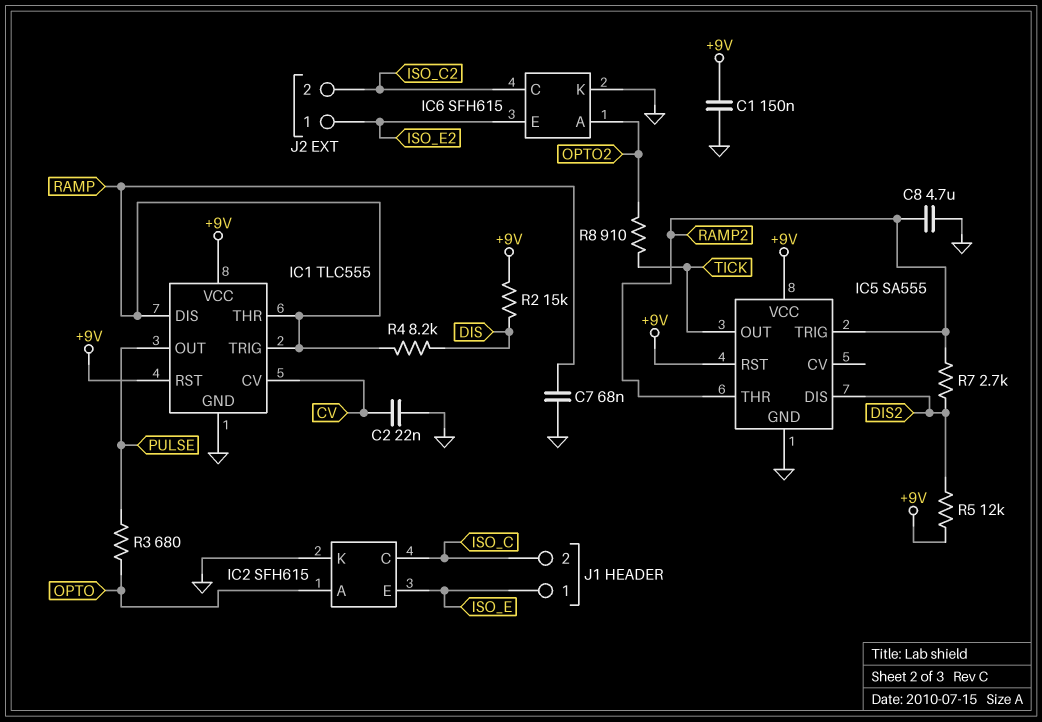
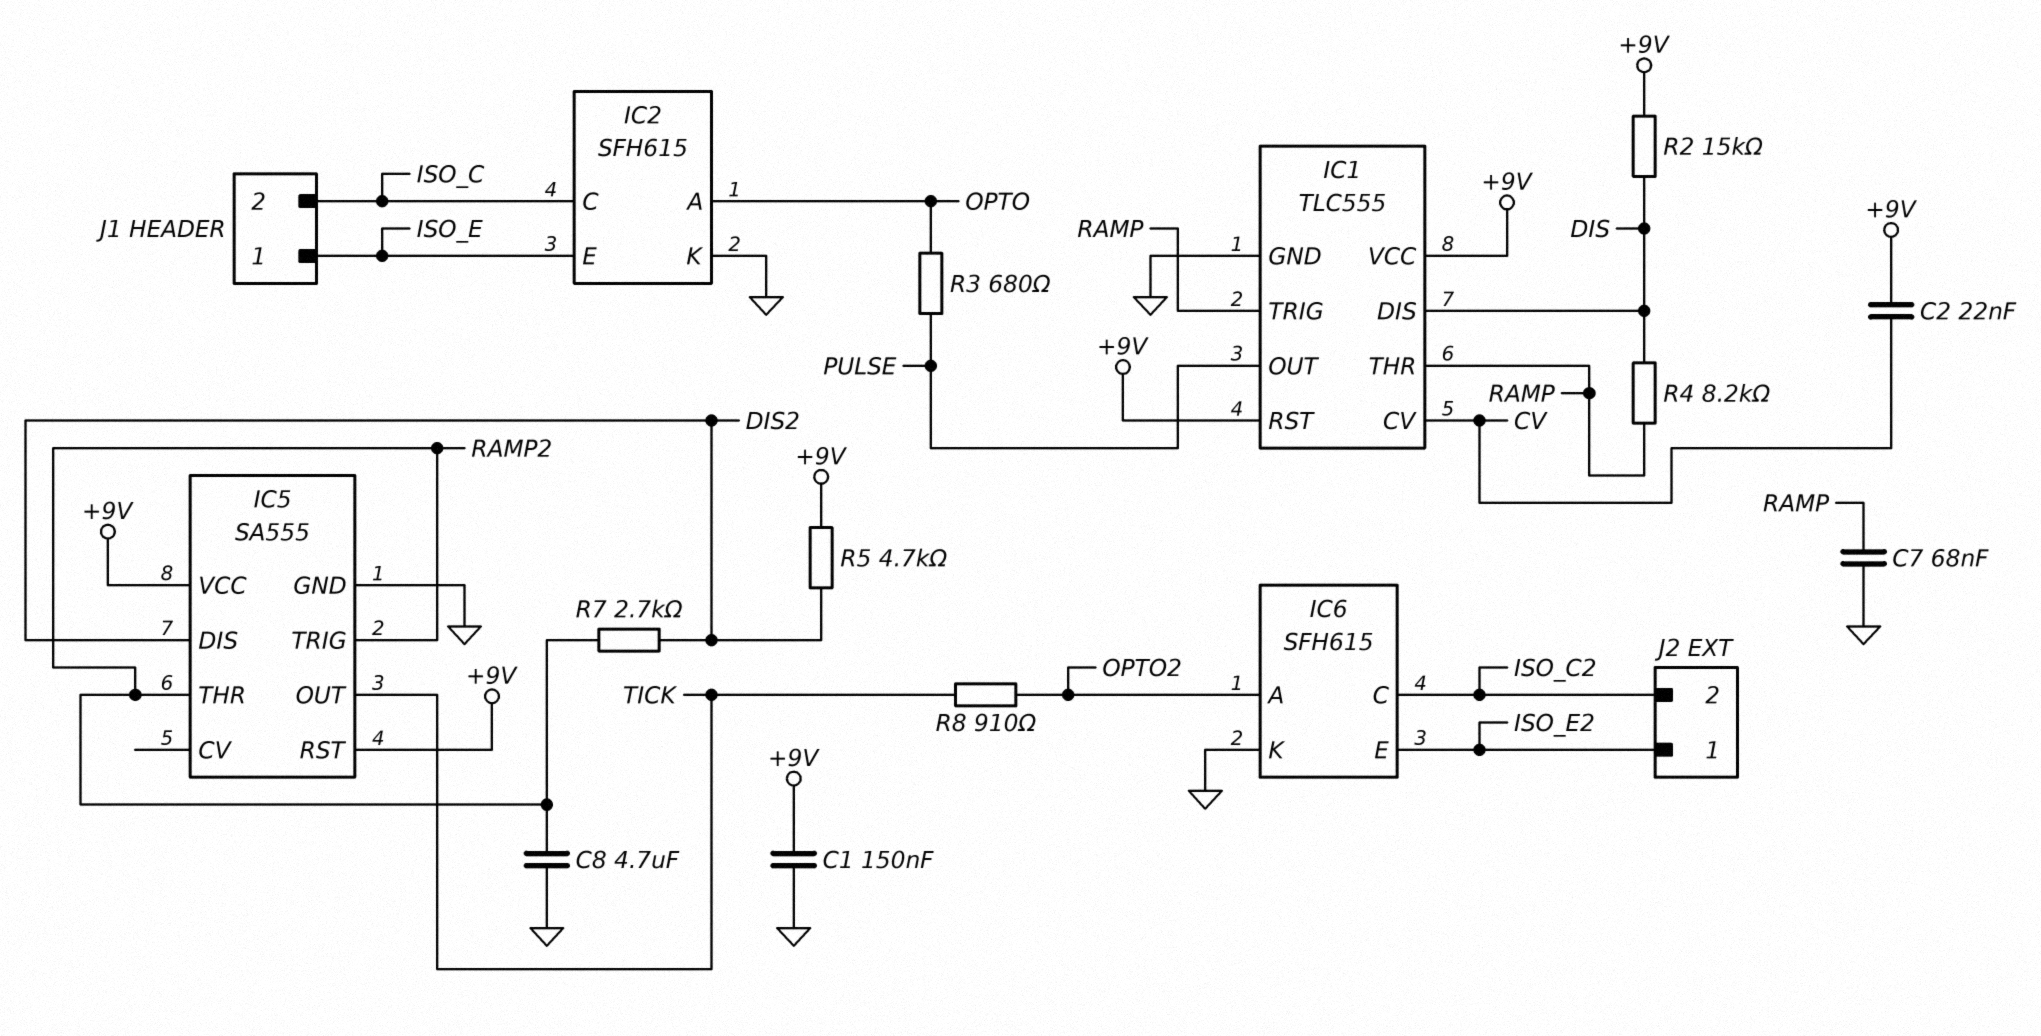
C2: 22nF (CV, GND) -> 22nF (+9V, CV)
IC1 pin DIS: RAMP -> DIS
R5: 12k (+9V, DIS2) -> 4.7k (+9V, DIS2)

